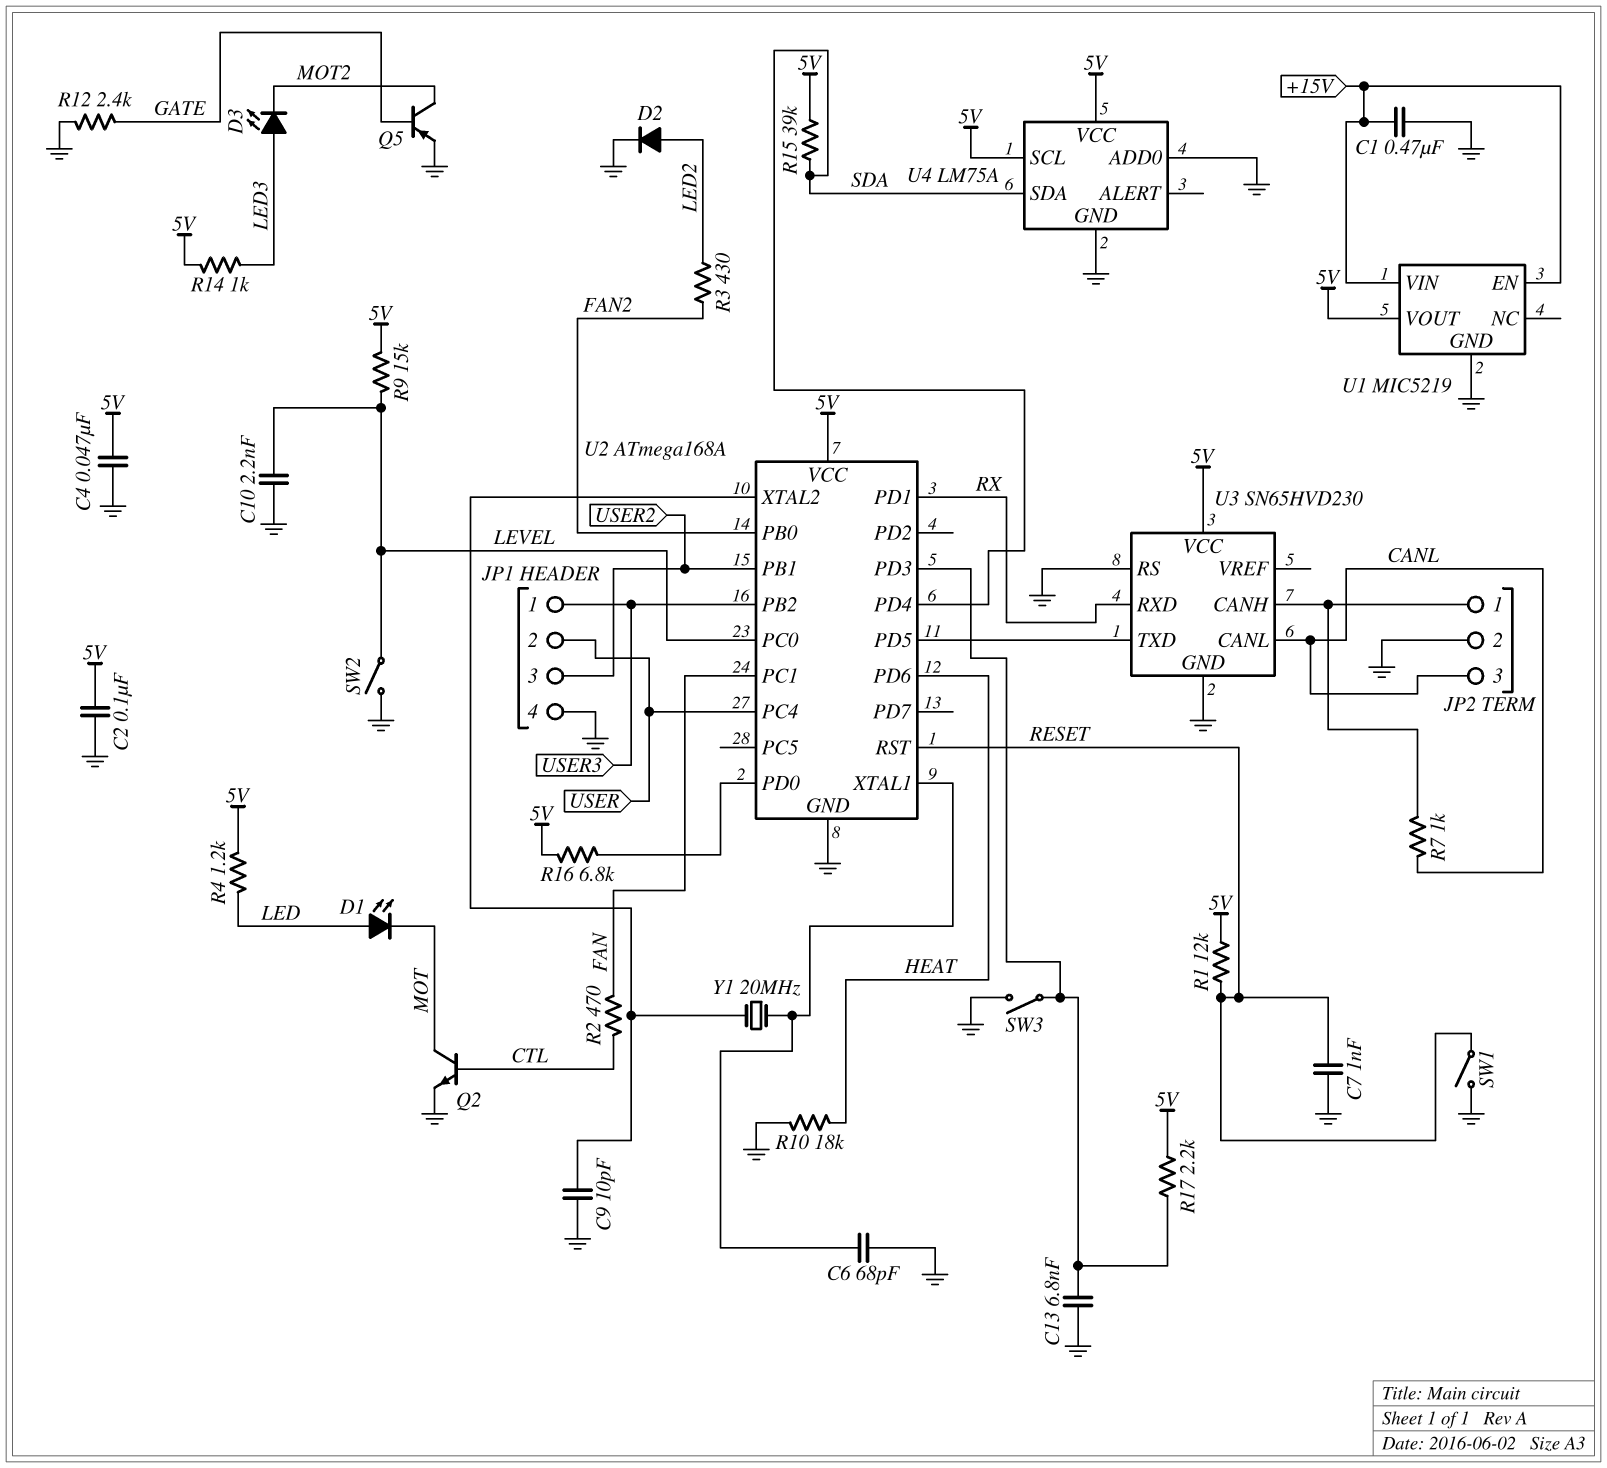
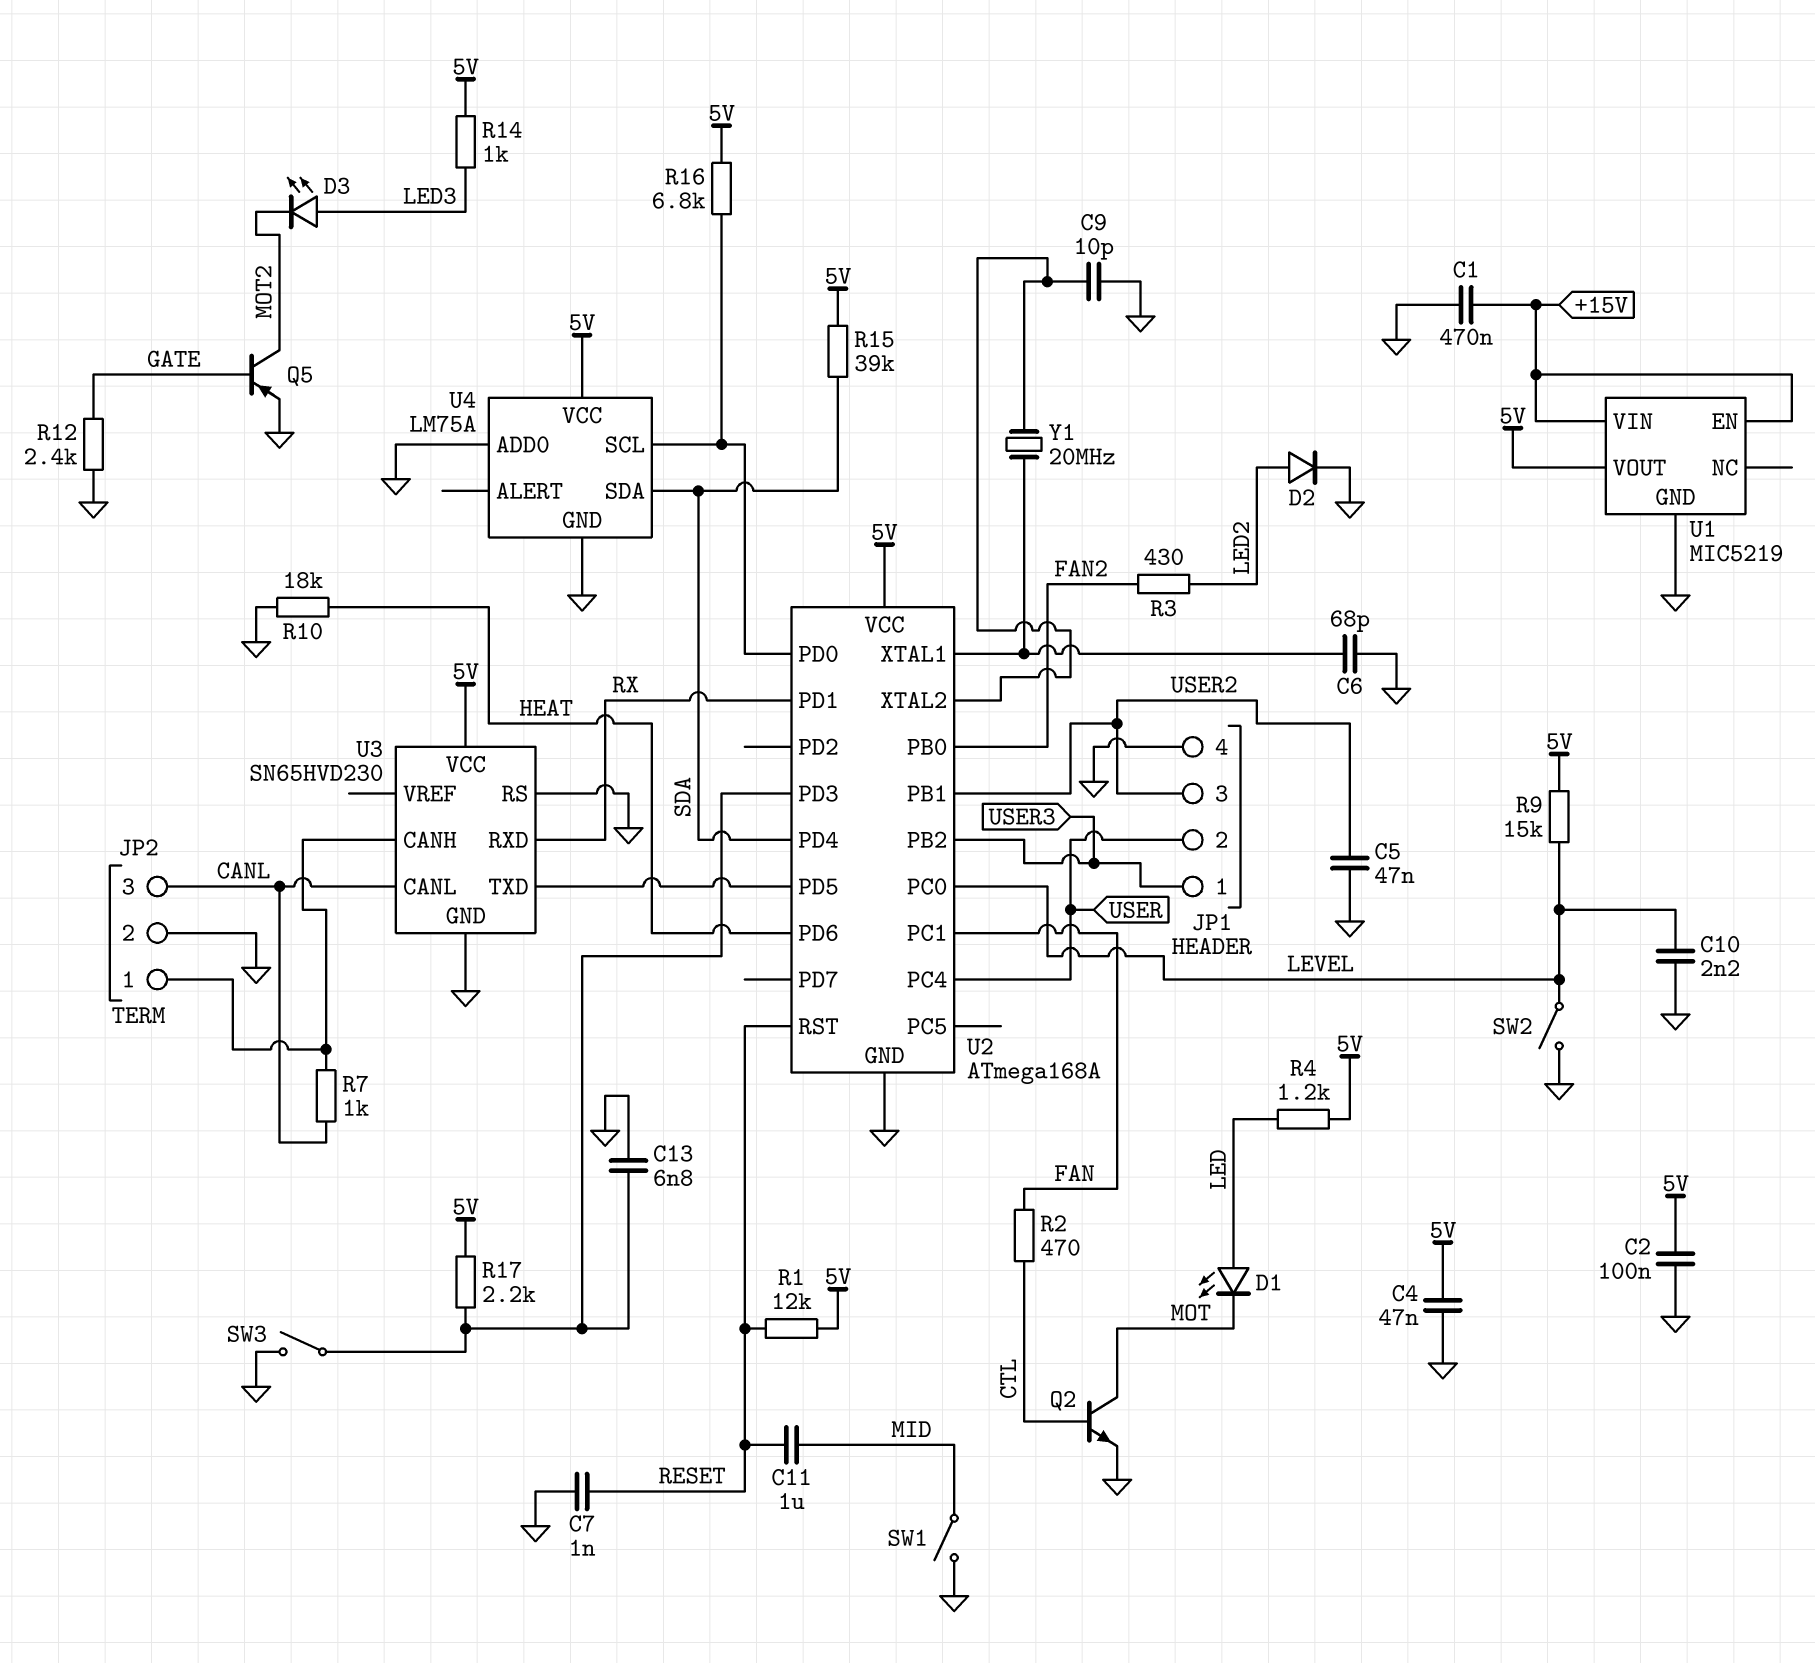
C5: none -> 47nF (GND, USER2)
C11: none -> 1uF (MID, RESET)
SW1: switch (GND, RESET) -> switch (GND, MID)
U4 pin SCL: 5V -> U2/PD0

